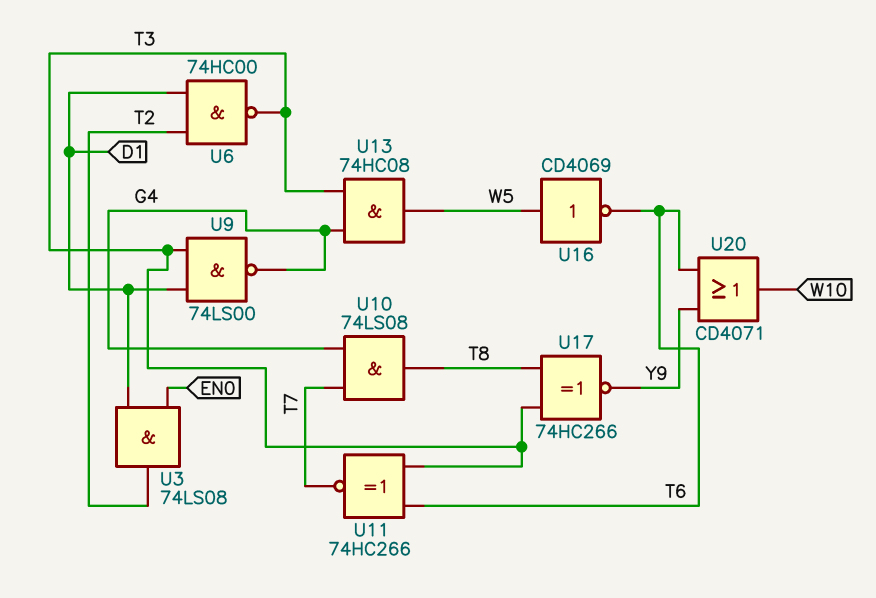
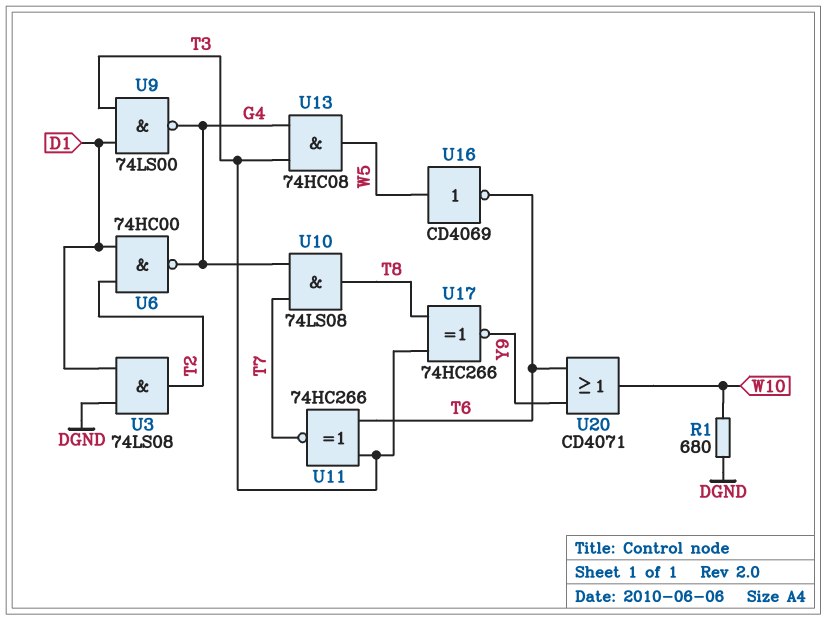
R1: none -> 680 (DGND, W10)
U3: AND 74LS08 (in D1, in EN0, out T2) -> AND 74LS08 (in D1, in DGND, out T2)
U6: NAND 74HC00 (in D1, in T2, out T3) -> NAND 74HC00 (in D1, in T2, out G4)

